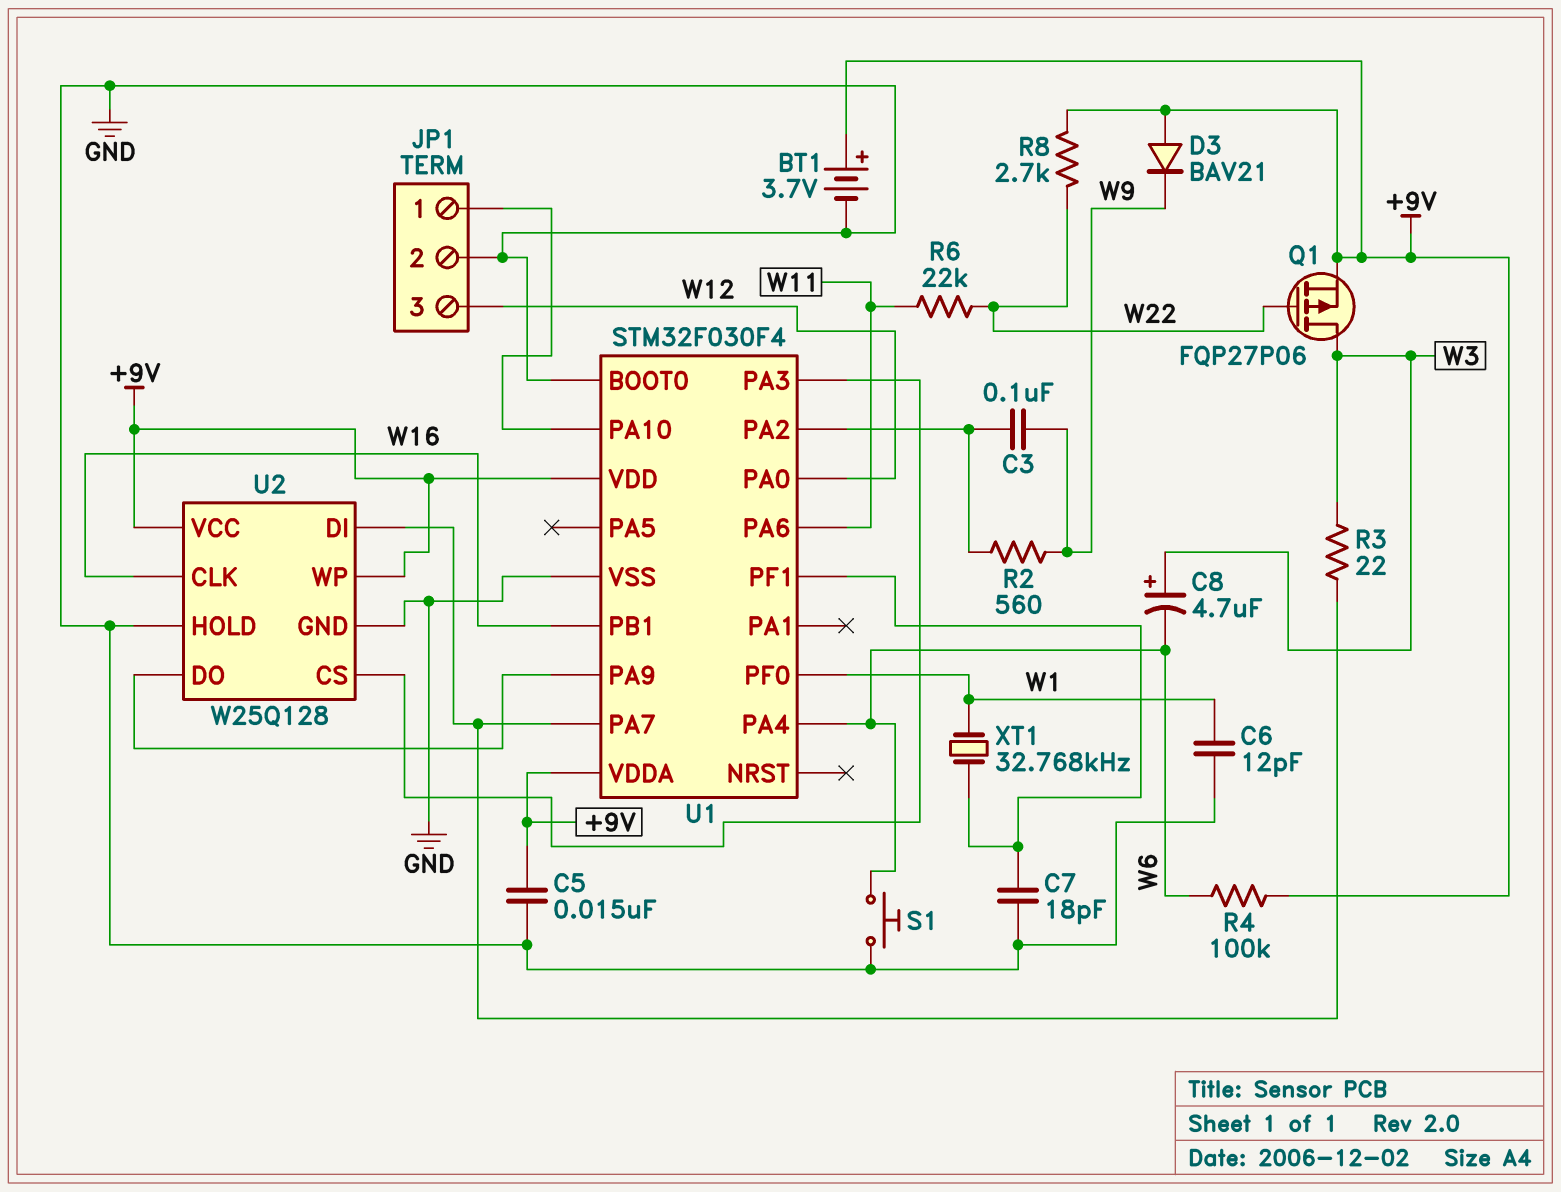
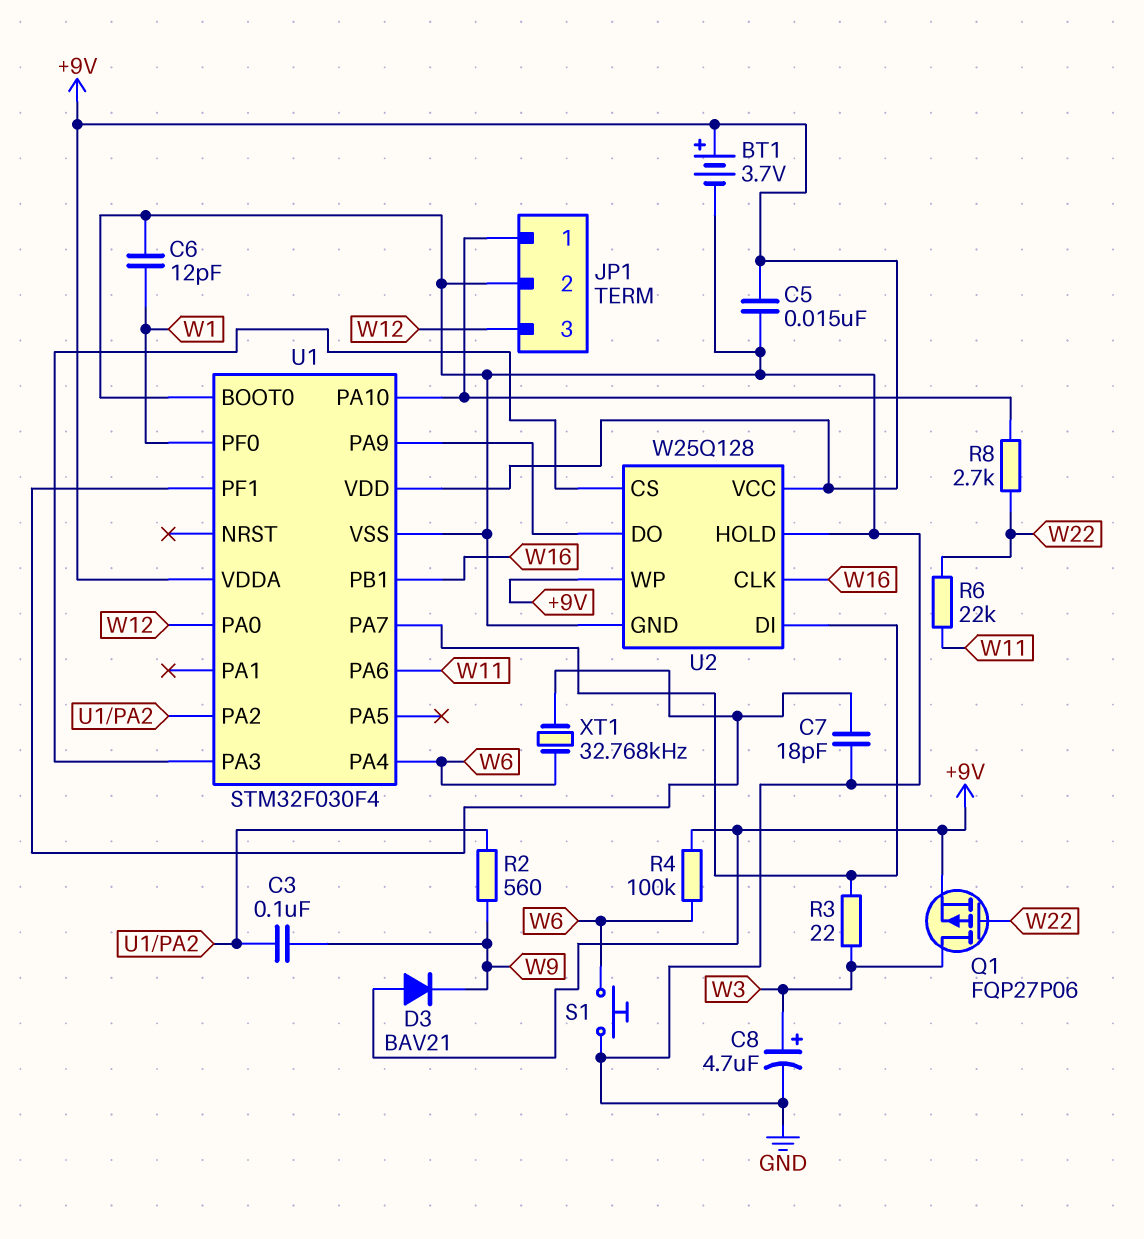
C8: 4.7uF (plus W3, minus W6) -> 4.7uF (plus W3, minus GND)
R8: 2.7k (+9V, W22) -> 2.7k (JP1/1, W22)
XT1: 32.768kHz (U1/PF1, W1) -> 32.768kHz (U1/PF1, W6)

